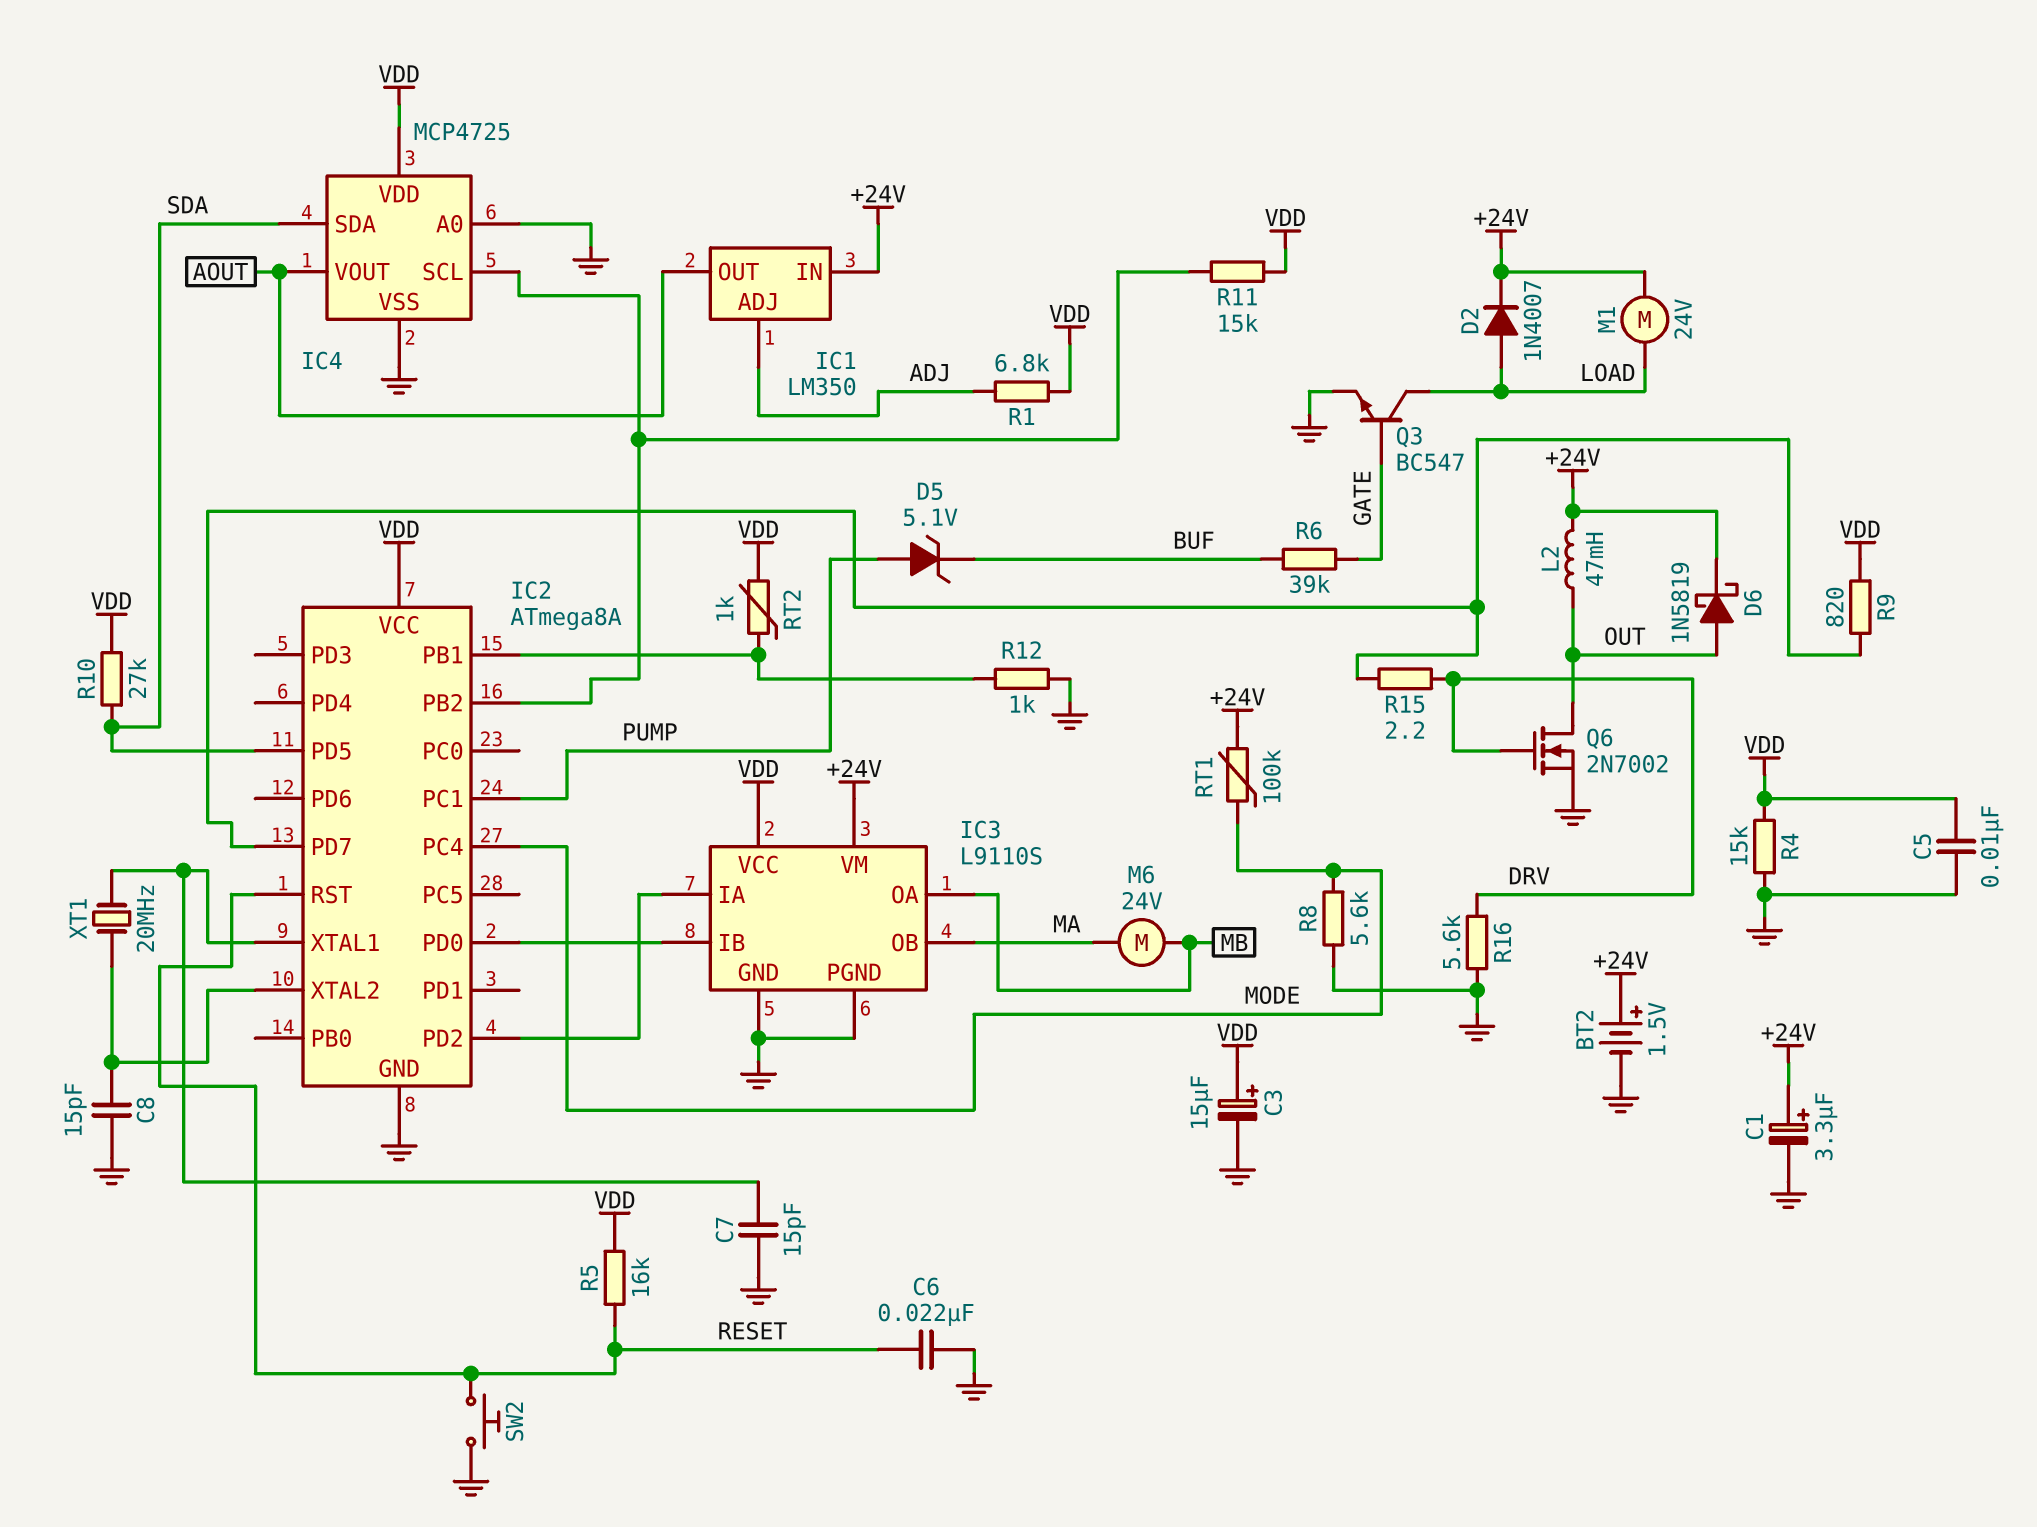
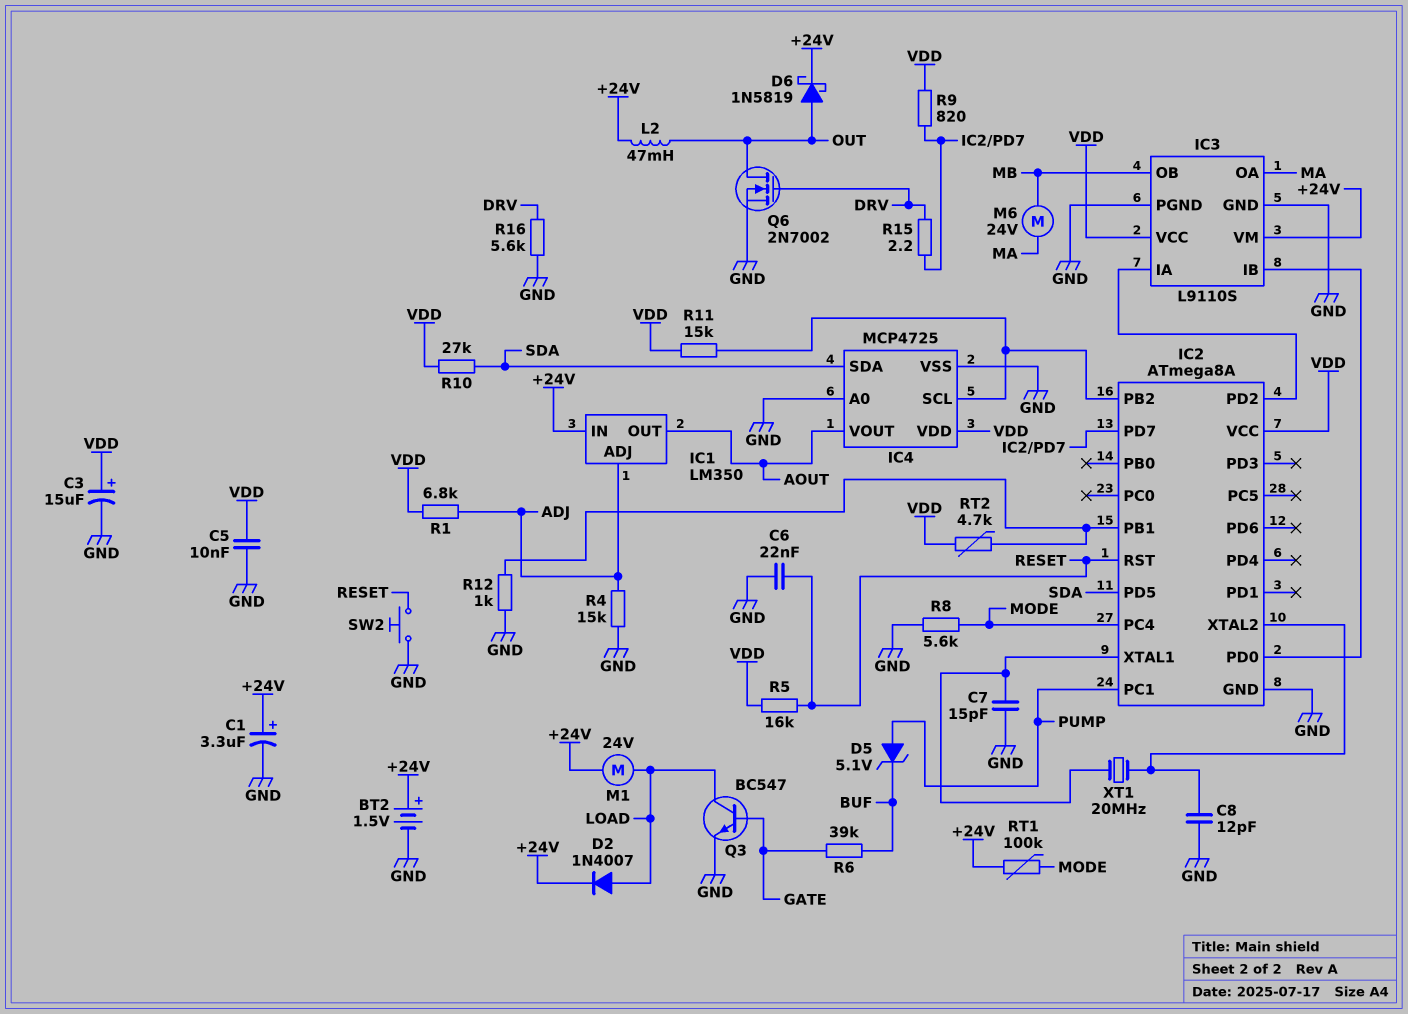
C8: 15pF (GND, IC2/XTAL2) -> 12pF (GND, IC2/XTAL2)
IC3 pin OA: MB -> MA
IC3 pin OB: MA -> MB
R4: 15k (GND, VDD) -> 15k (ADJ, GND)
RT2: 1k (IC2/PB1, VDD) -> 4.7k (IC2/PB1, VDD)

